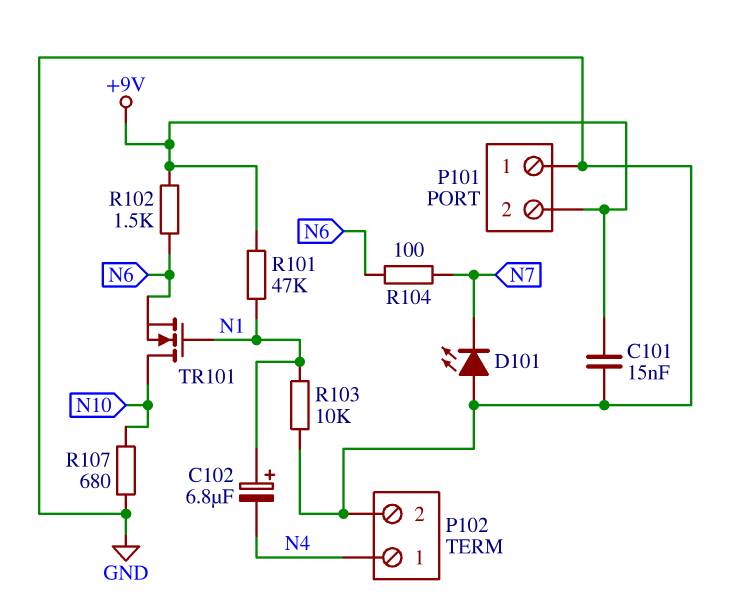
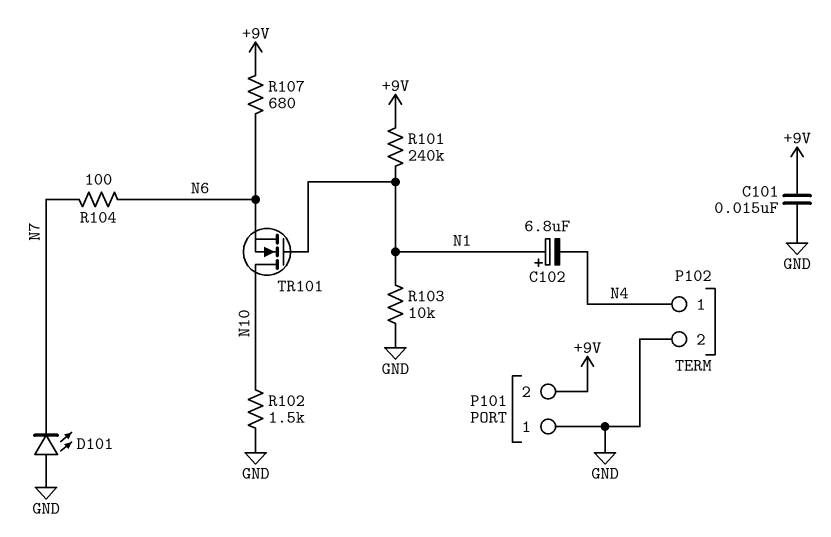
R101: 47k (+9V, N1) -> 240k (+9V, N1)
R102: 1.5k (+9V, N6) -> 1.5k (GND, N10)
R107: 680 (GND, N10) -> 680 (+9V, N6)

